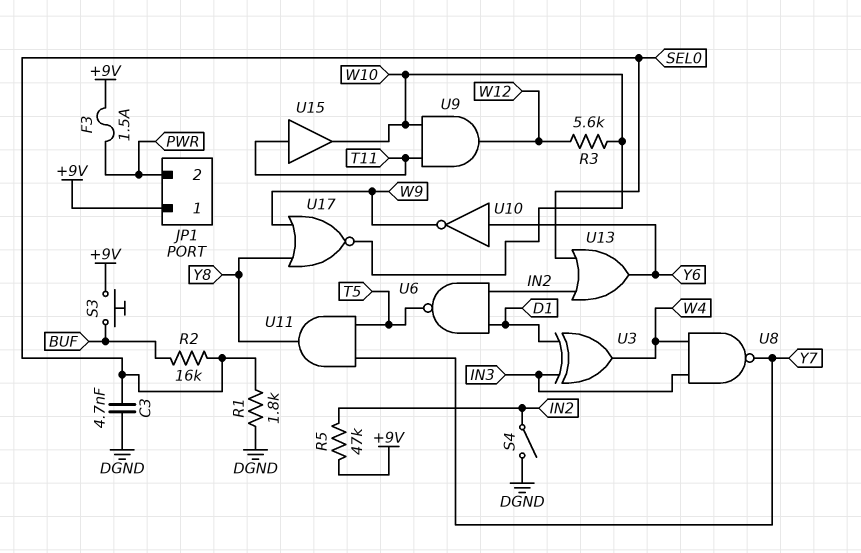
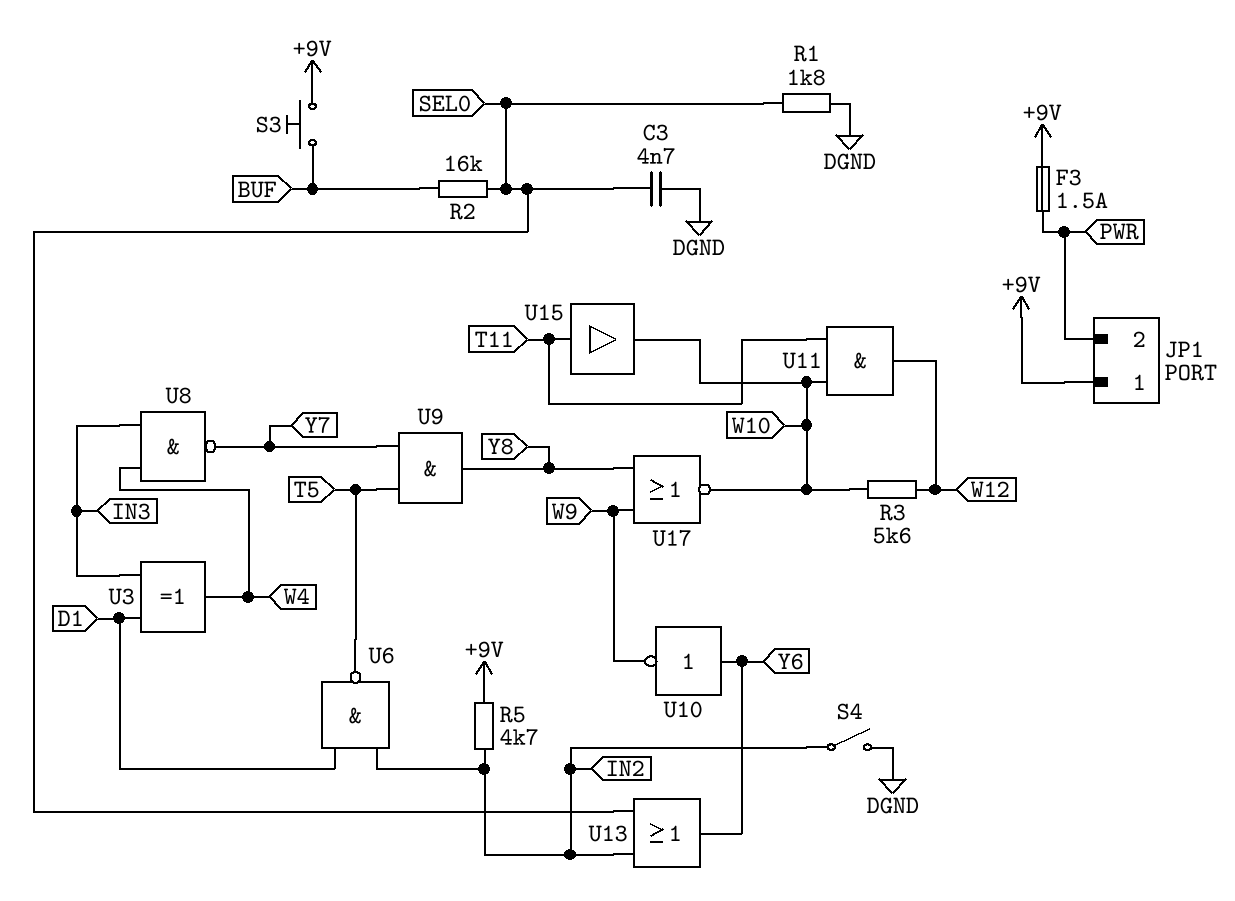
R5: 47k (+9V, IN2) -> 4.7k (+9V, IN2)
U9: AND (in T11, in W10, out W12) -> AND (in T5, in Y7, out Y8)
U11: AND (in T5, in Y7, out Y8) -> AND (in T11, in W10, out W12)

